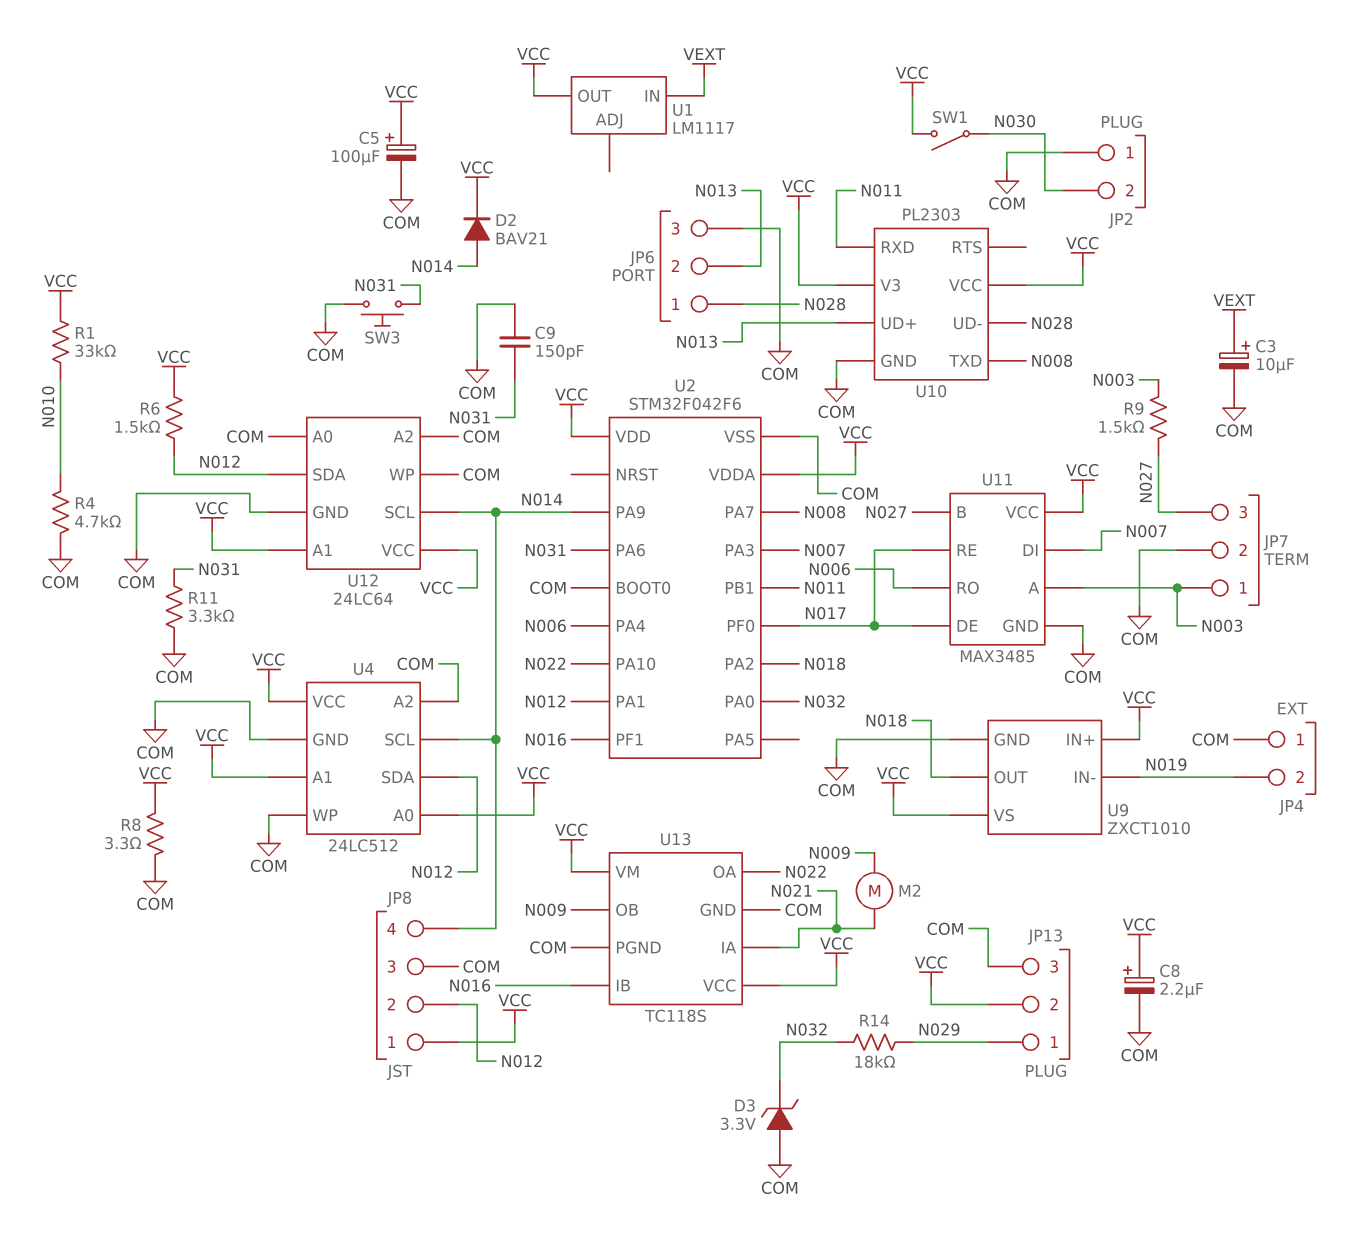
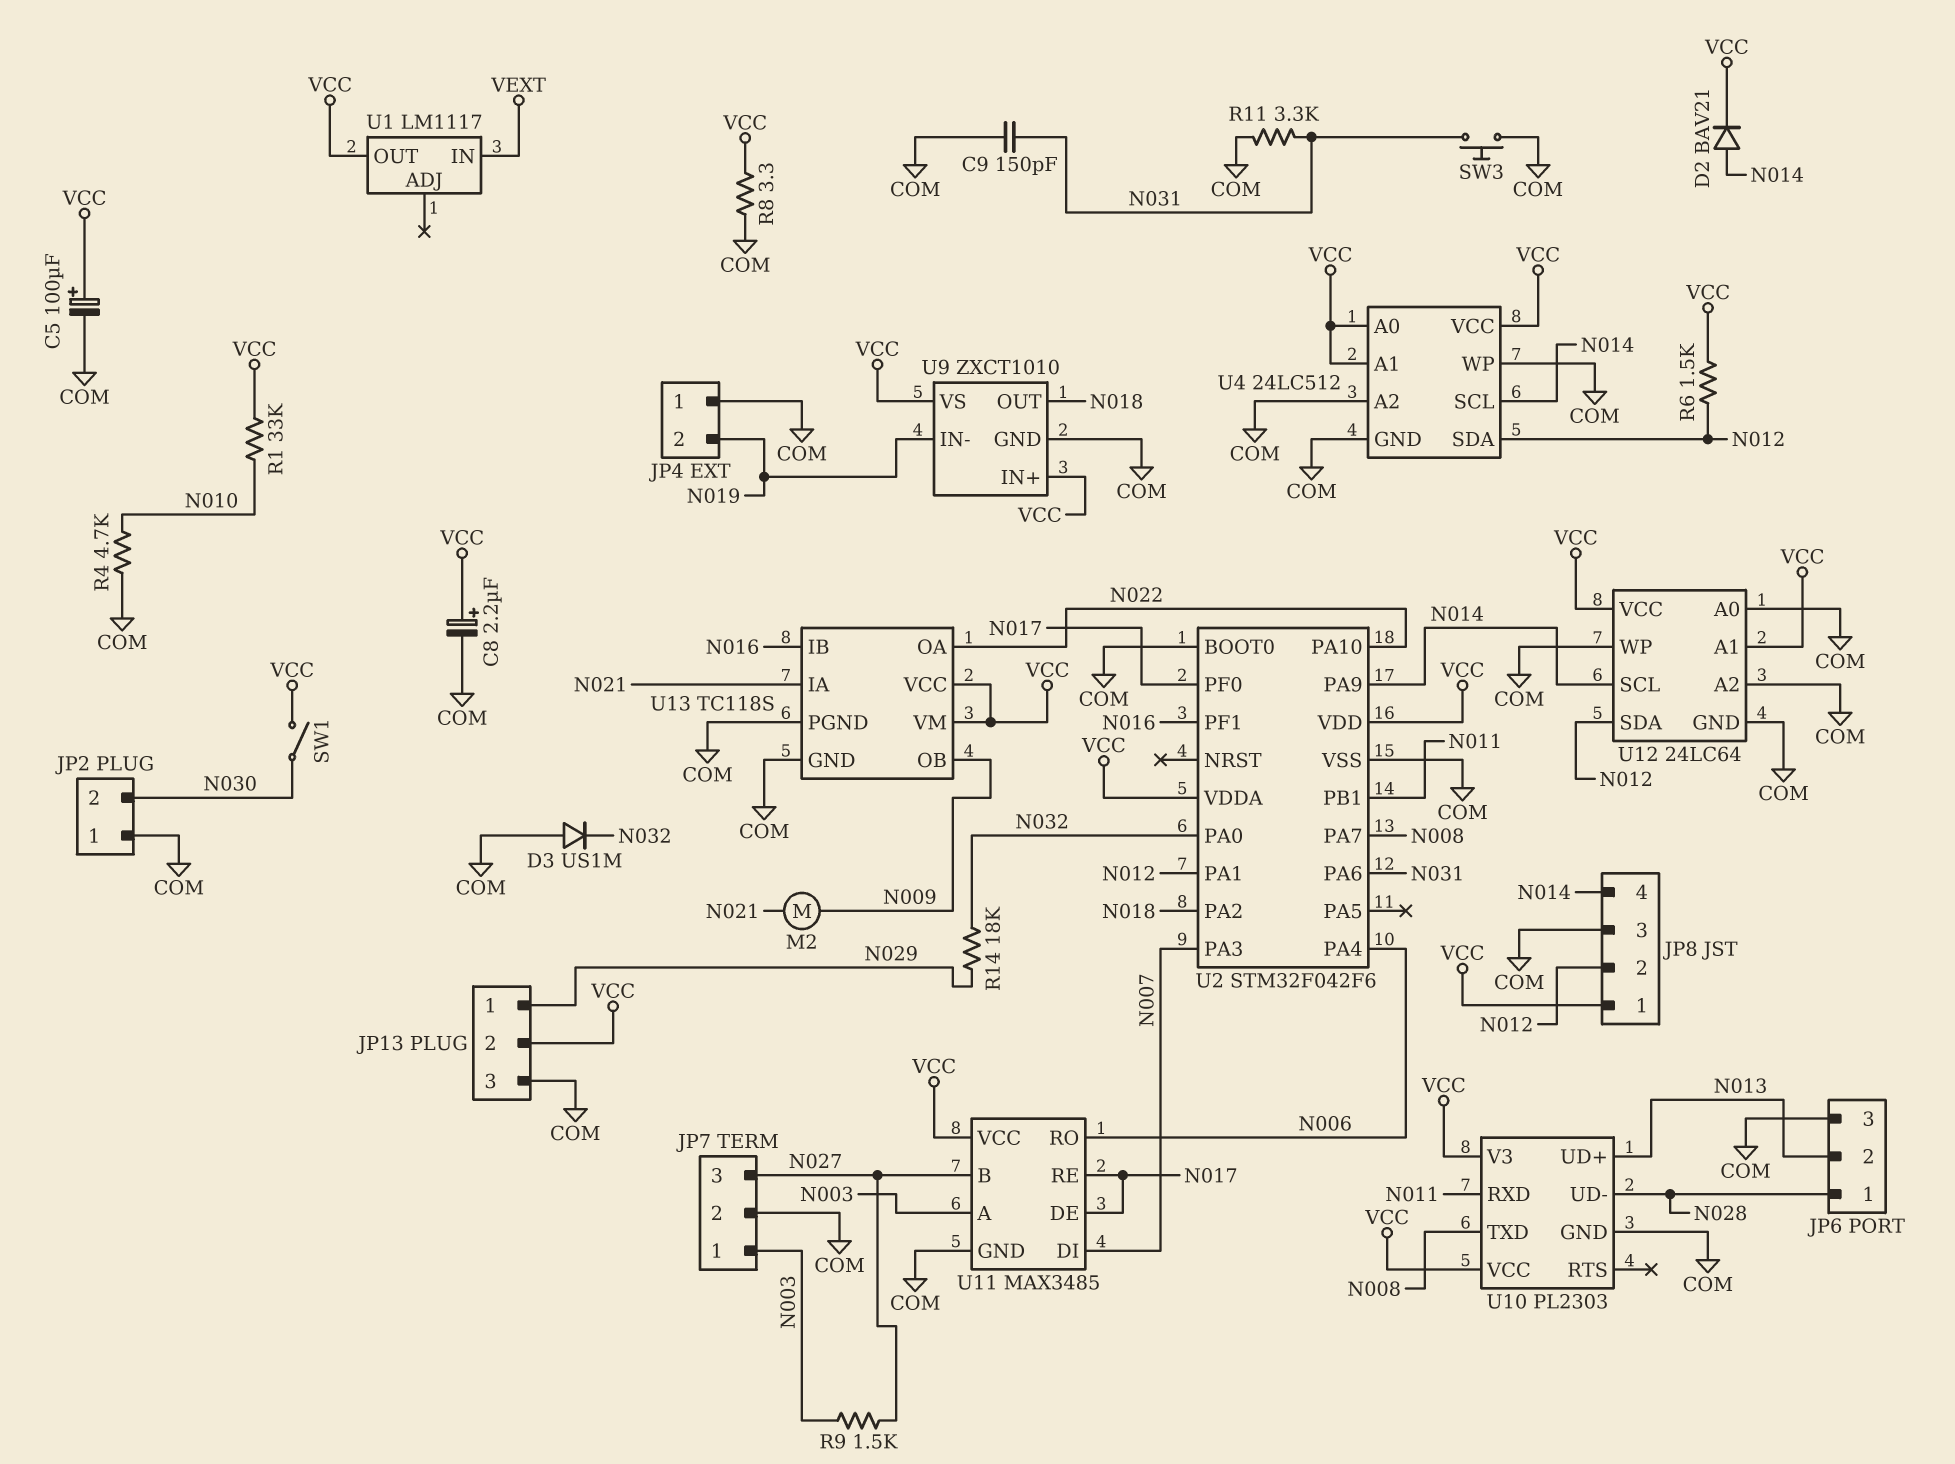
C3: 10uF (plus VEXT, minus COM) -> none
D3: zener 3.3V (A COM, K N032) -> diode US1M (A COM, K N032)

